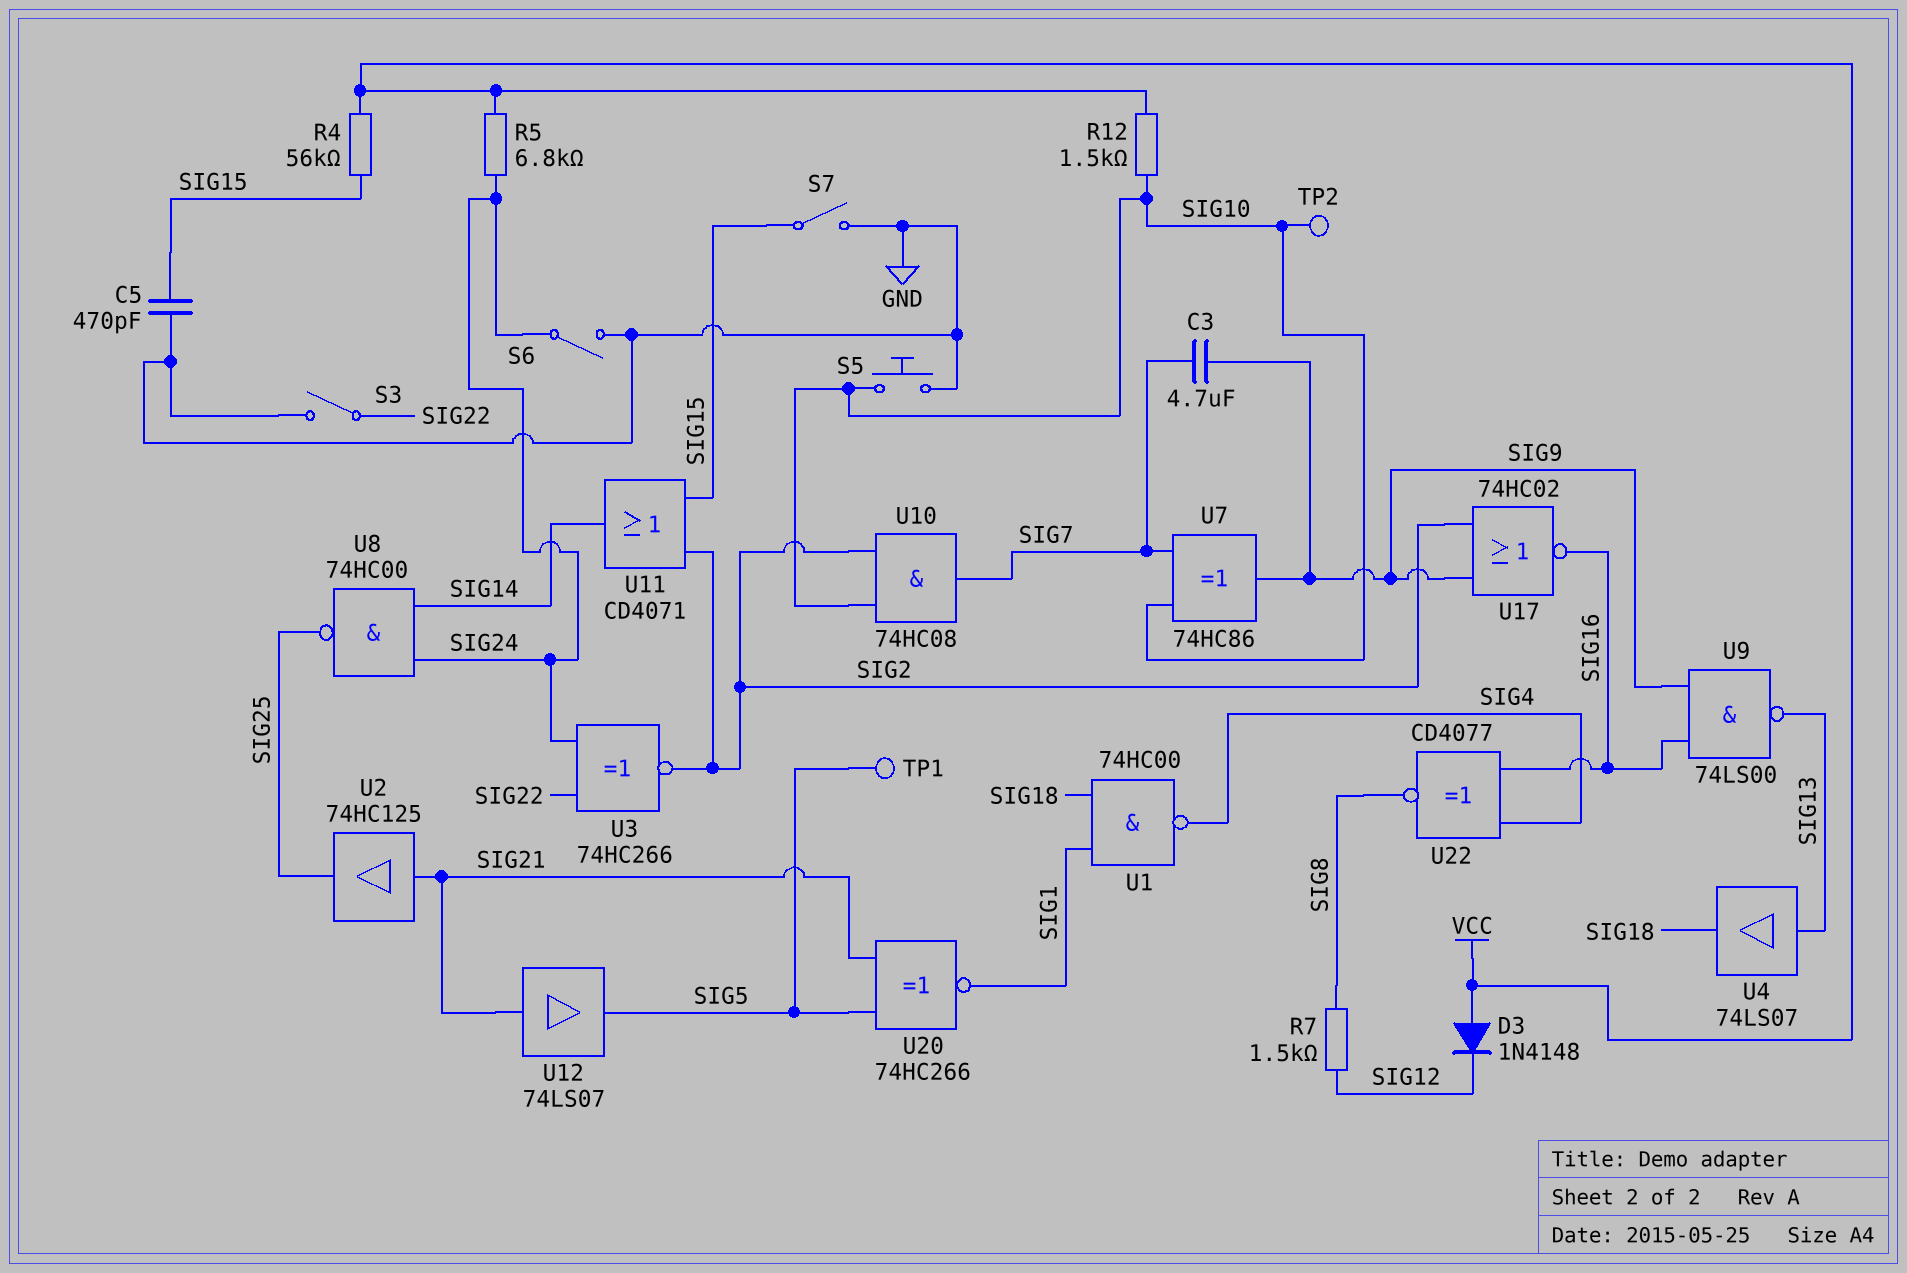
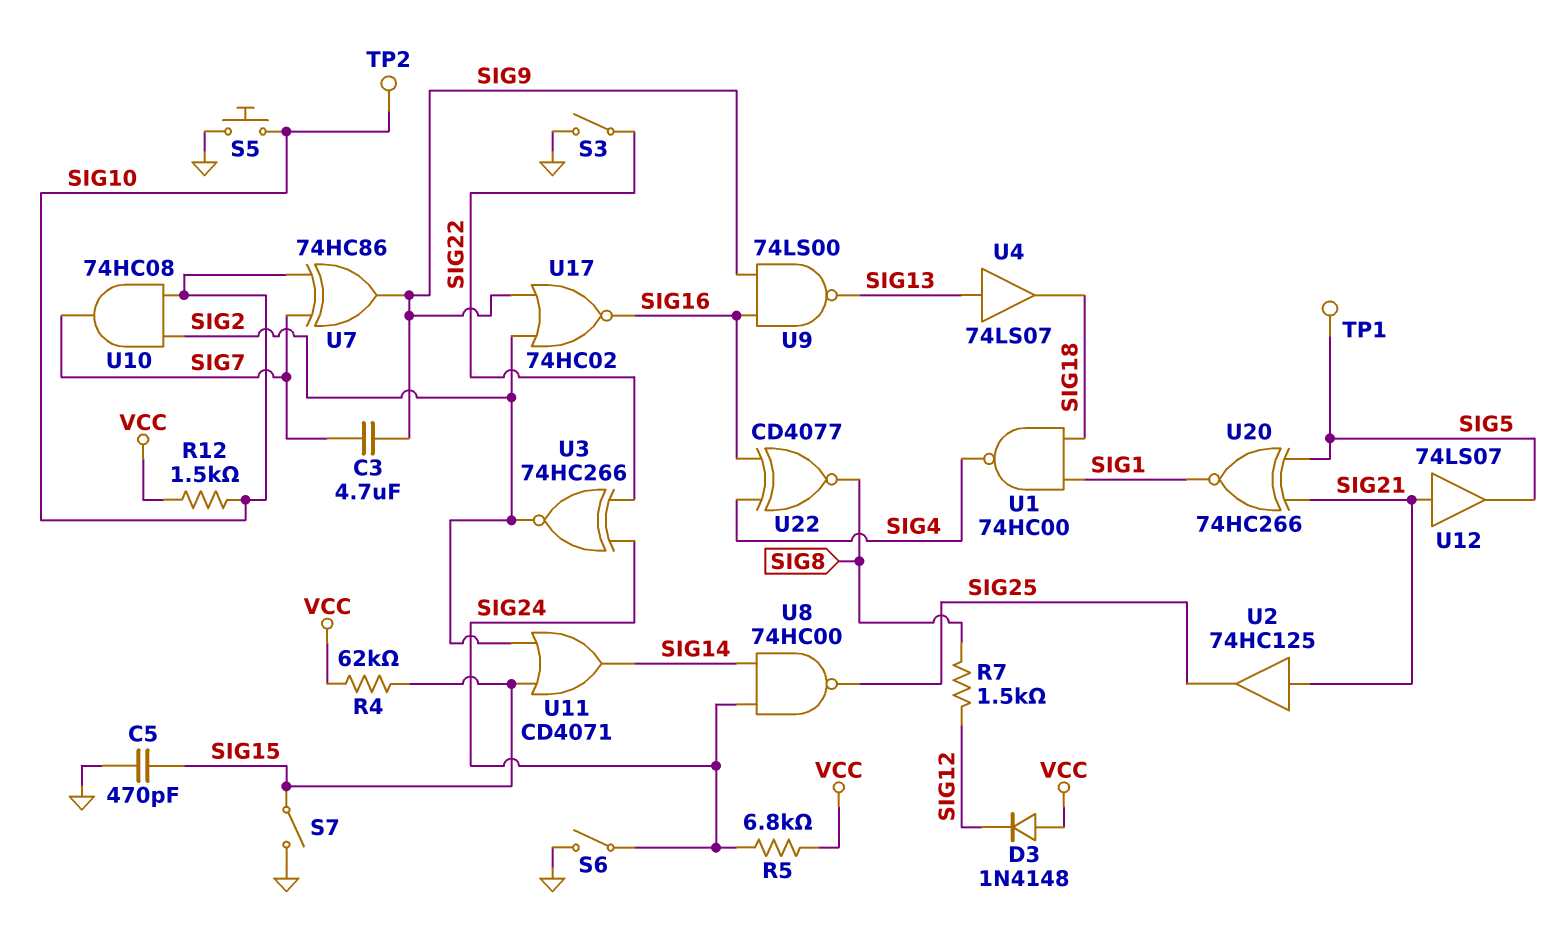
R4: 56k (SIG15, VCC) -> 62k (SIG15, VCC)

